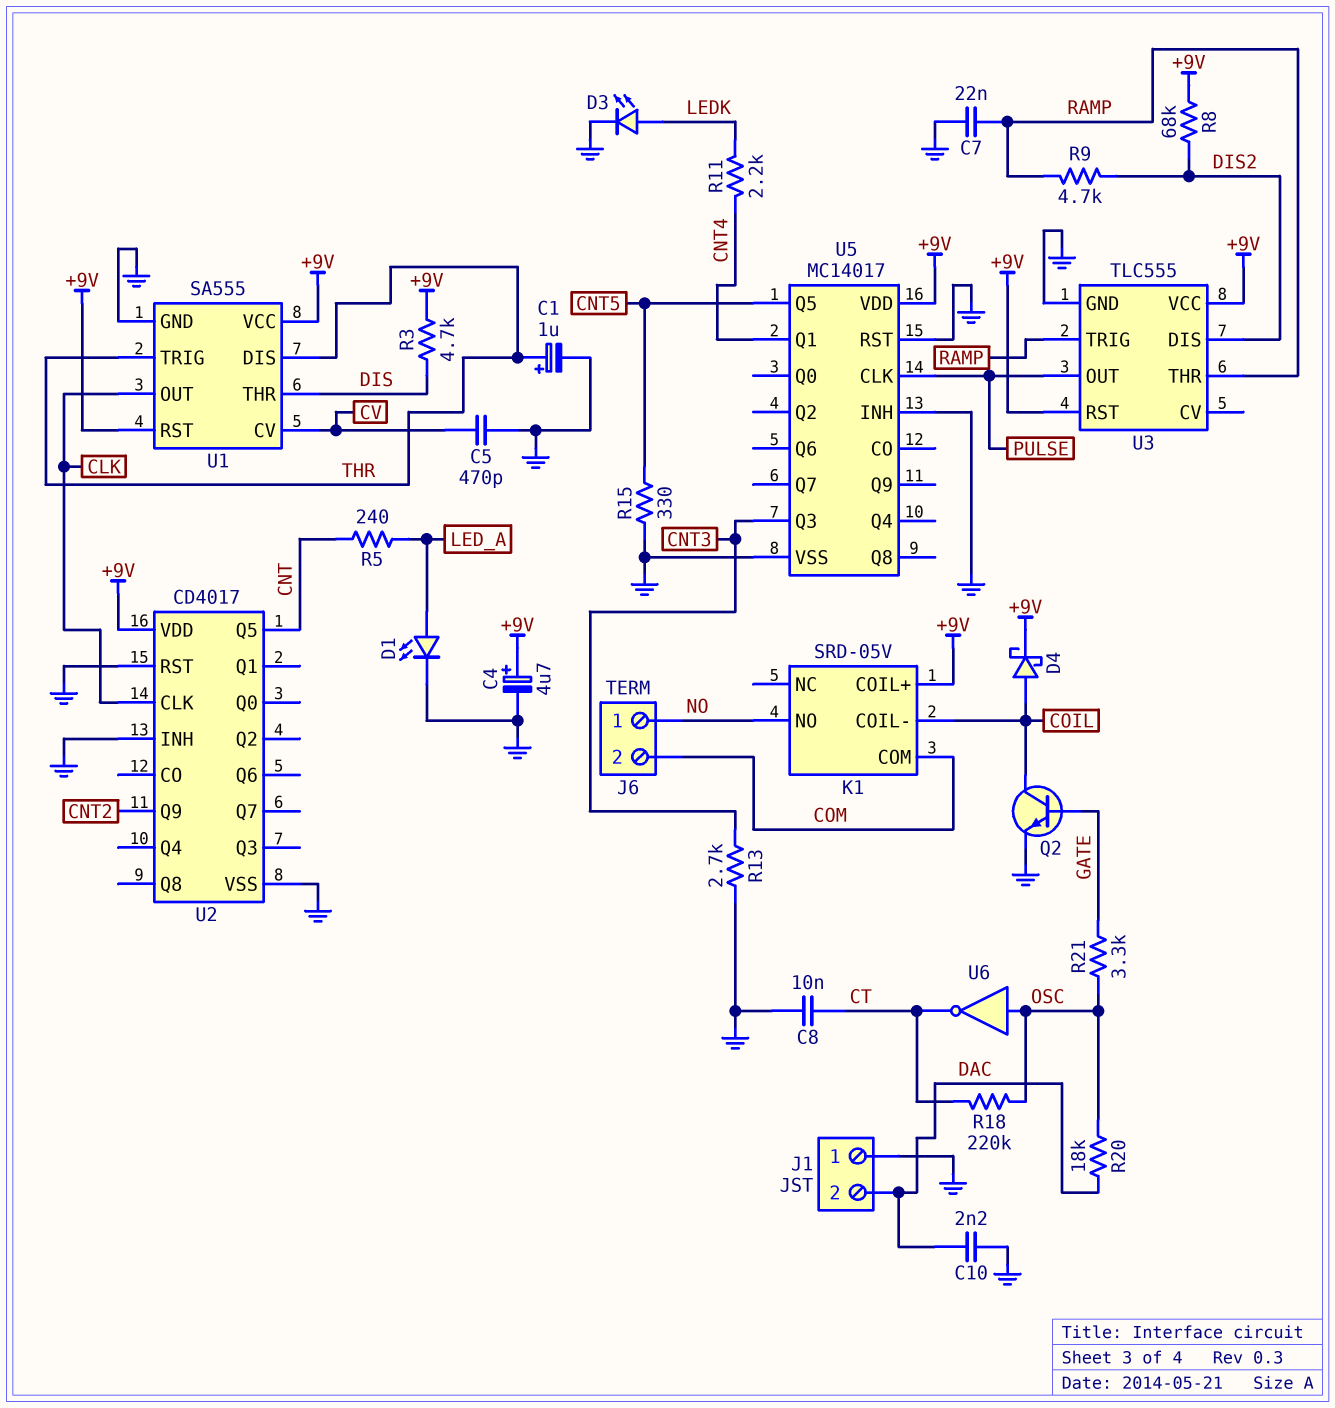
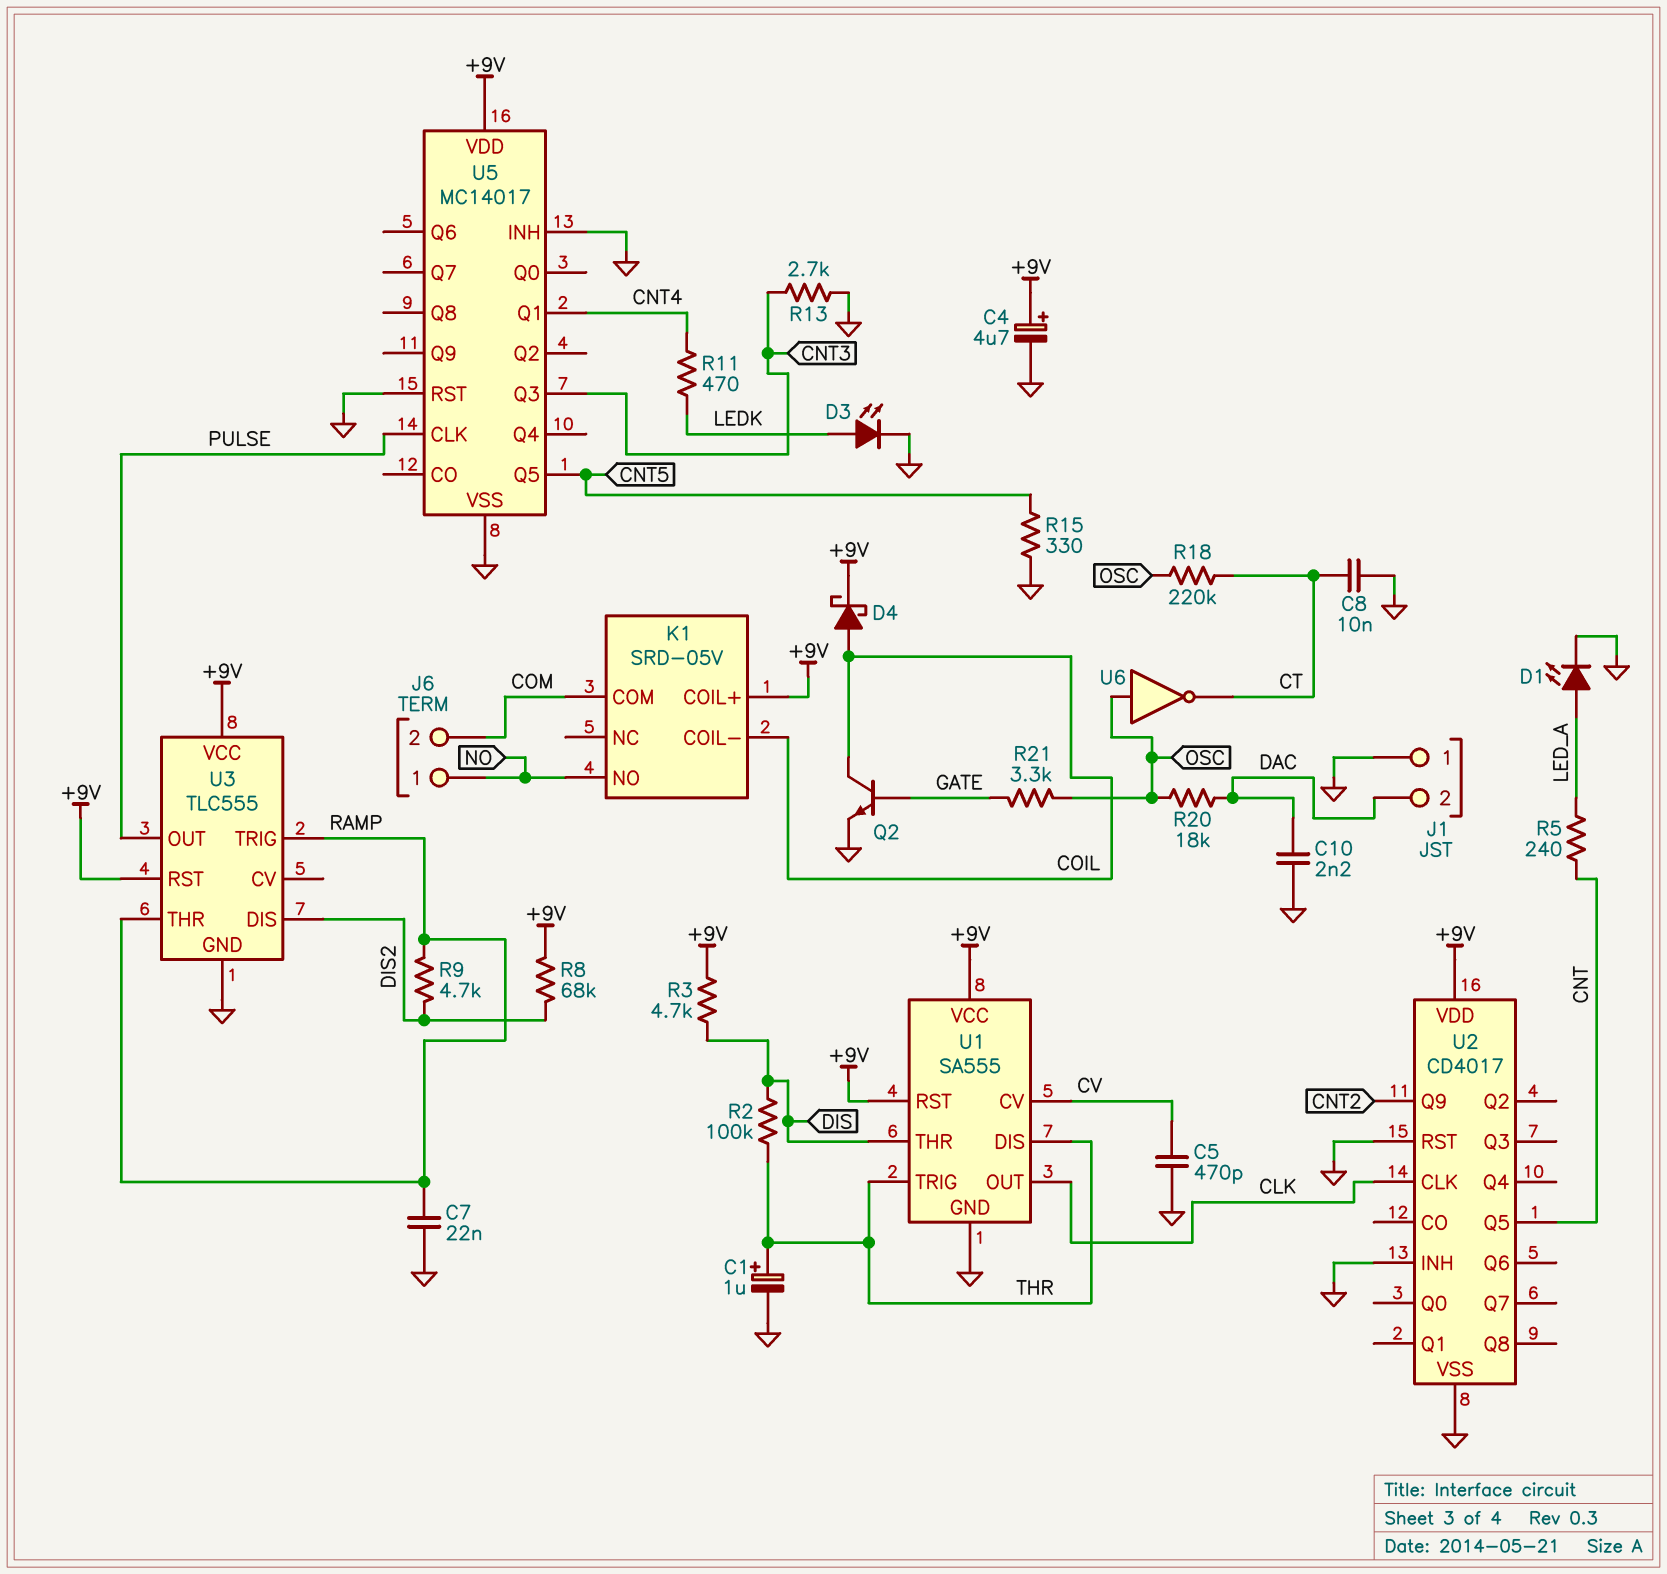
R2: none -> 100k (DIS, THR)
R11: 2.2k (CNT4, LEDK) -> 470 (CNT4, LEDK)

